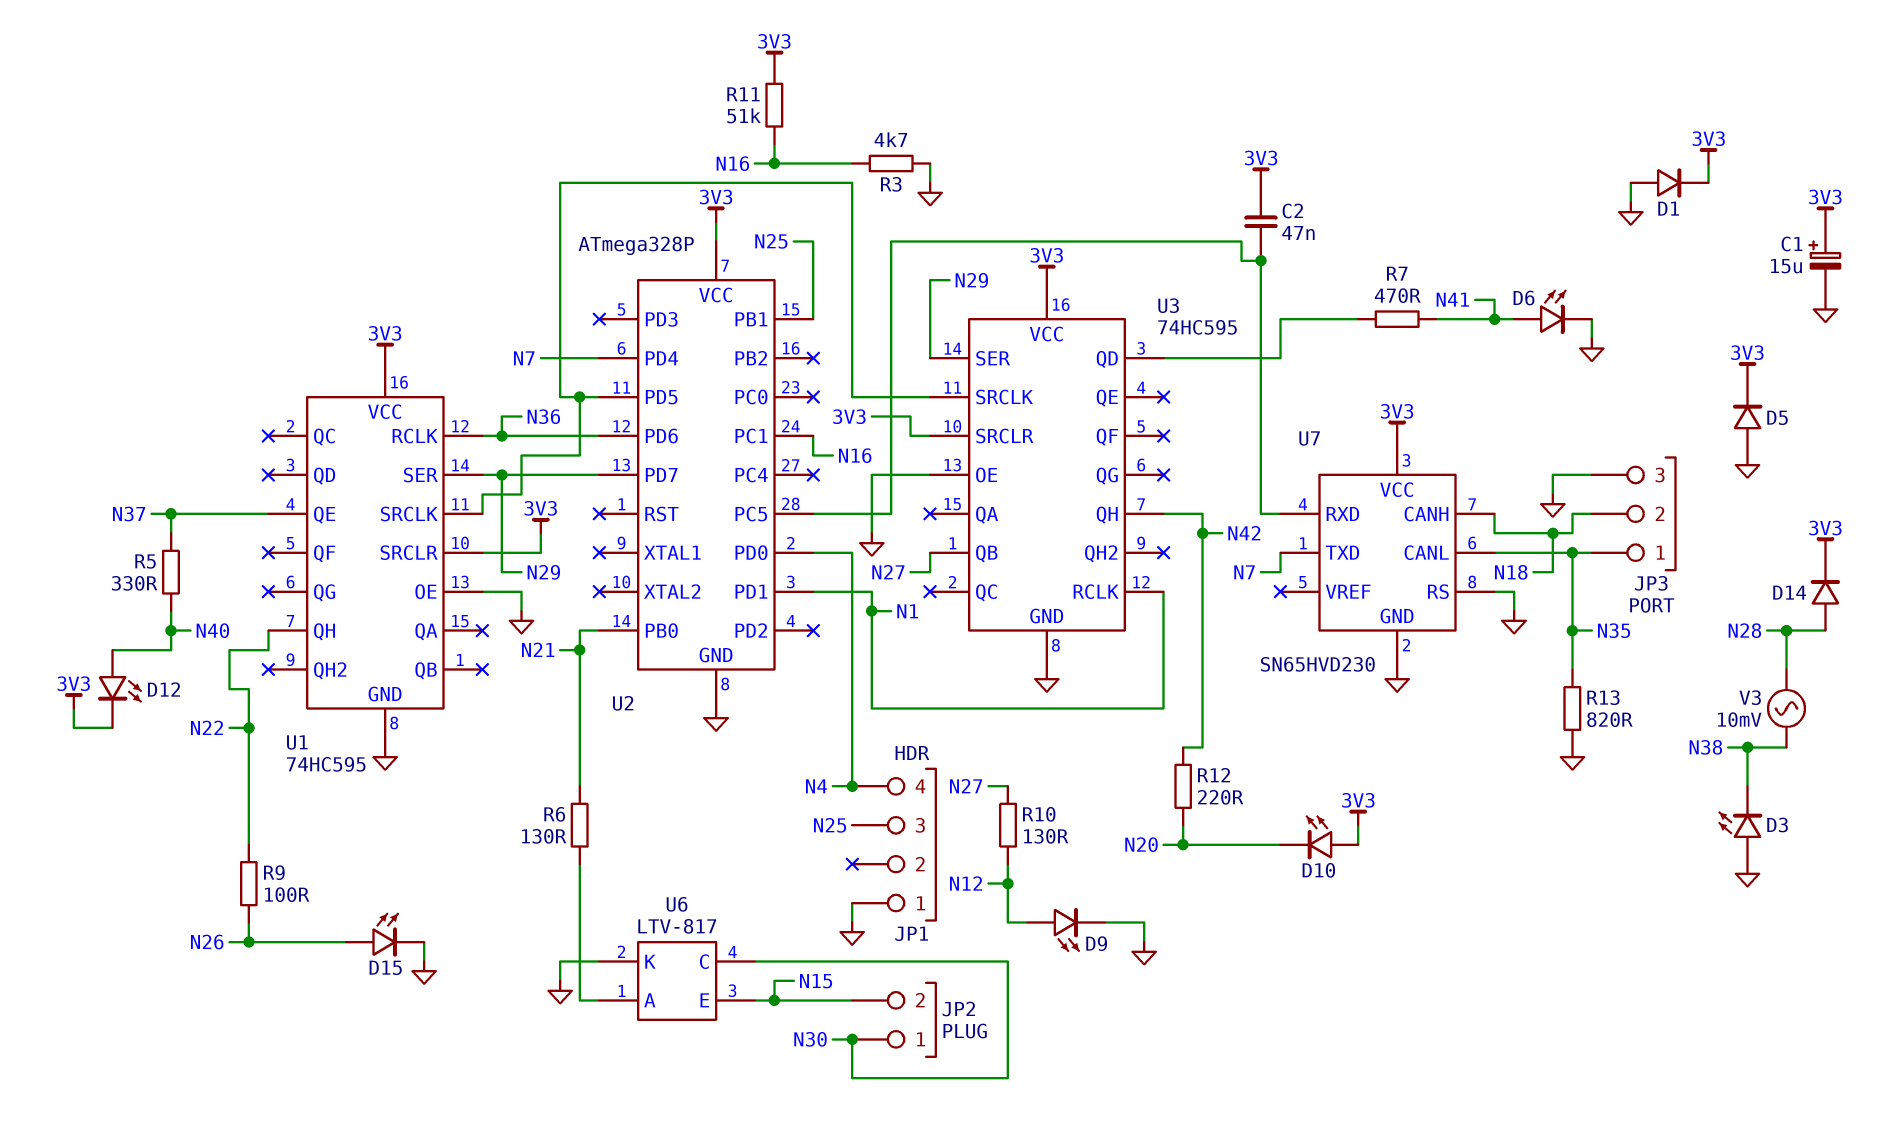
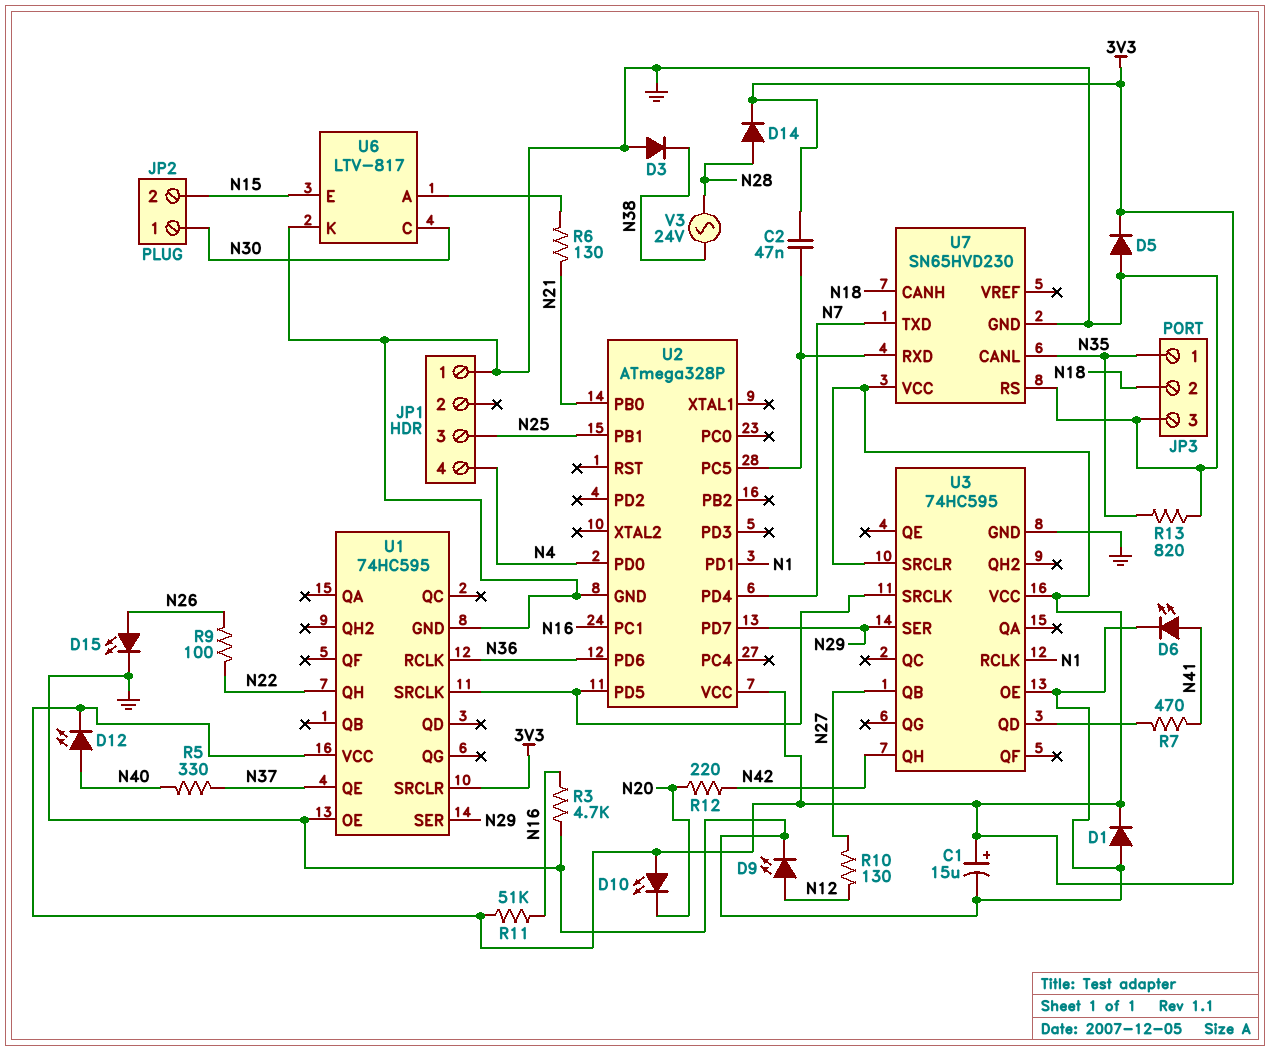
D3: LED (A GND, K N38) -> diode (A GND, K N38)
V3: AC 10mV (N28, N38) -> AC 24V (N28, N38)

